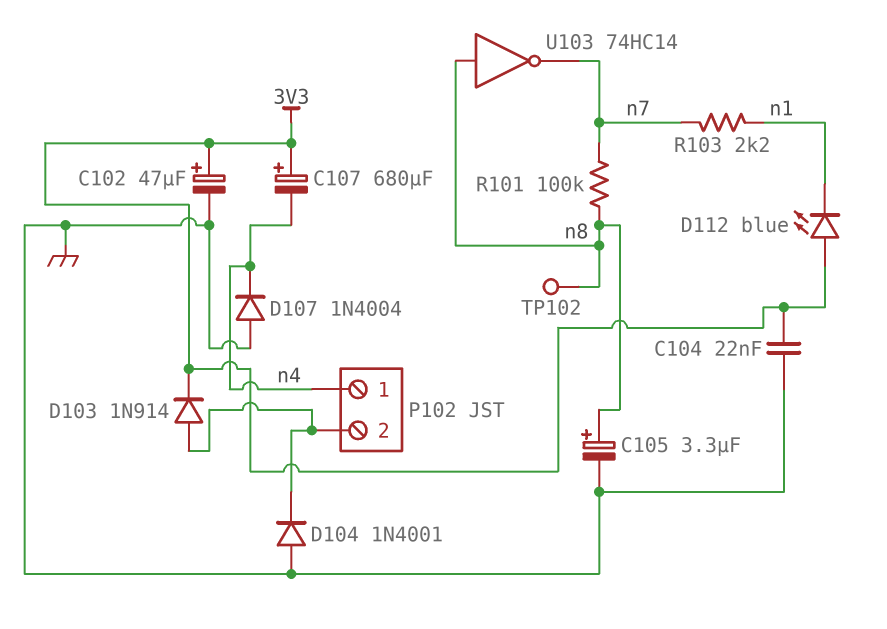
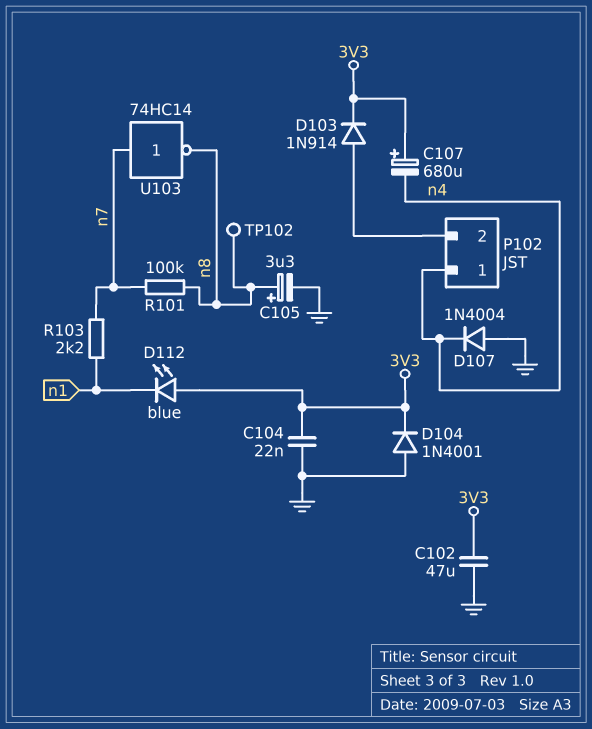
C102: 47uF (plus 3V3, minus GND) -> 47uF (3V3, GND)
D104: diode 1N4001 (A GND, K P102/2) -> diode 1N4001 (A GND, K 3V3)
U103: NOT 74HC14 (in n8, out n7) -> NOT 74HC14 (in n7, out n8)

